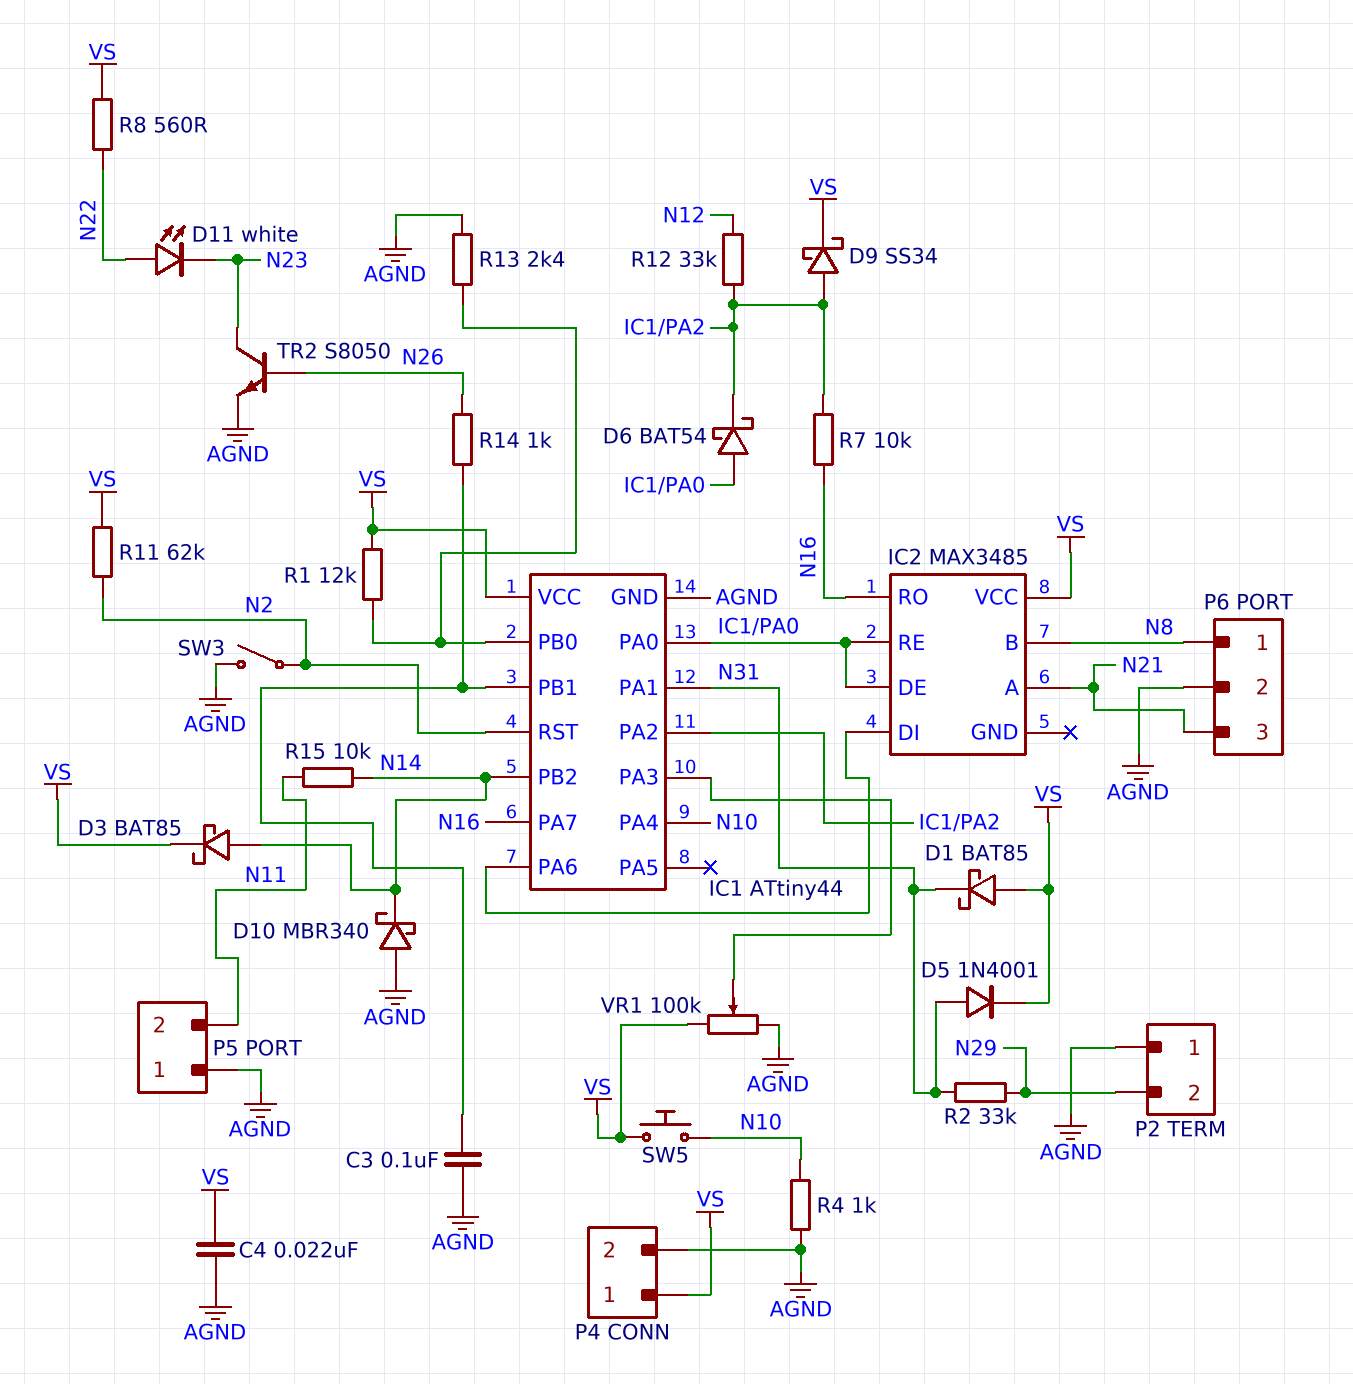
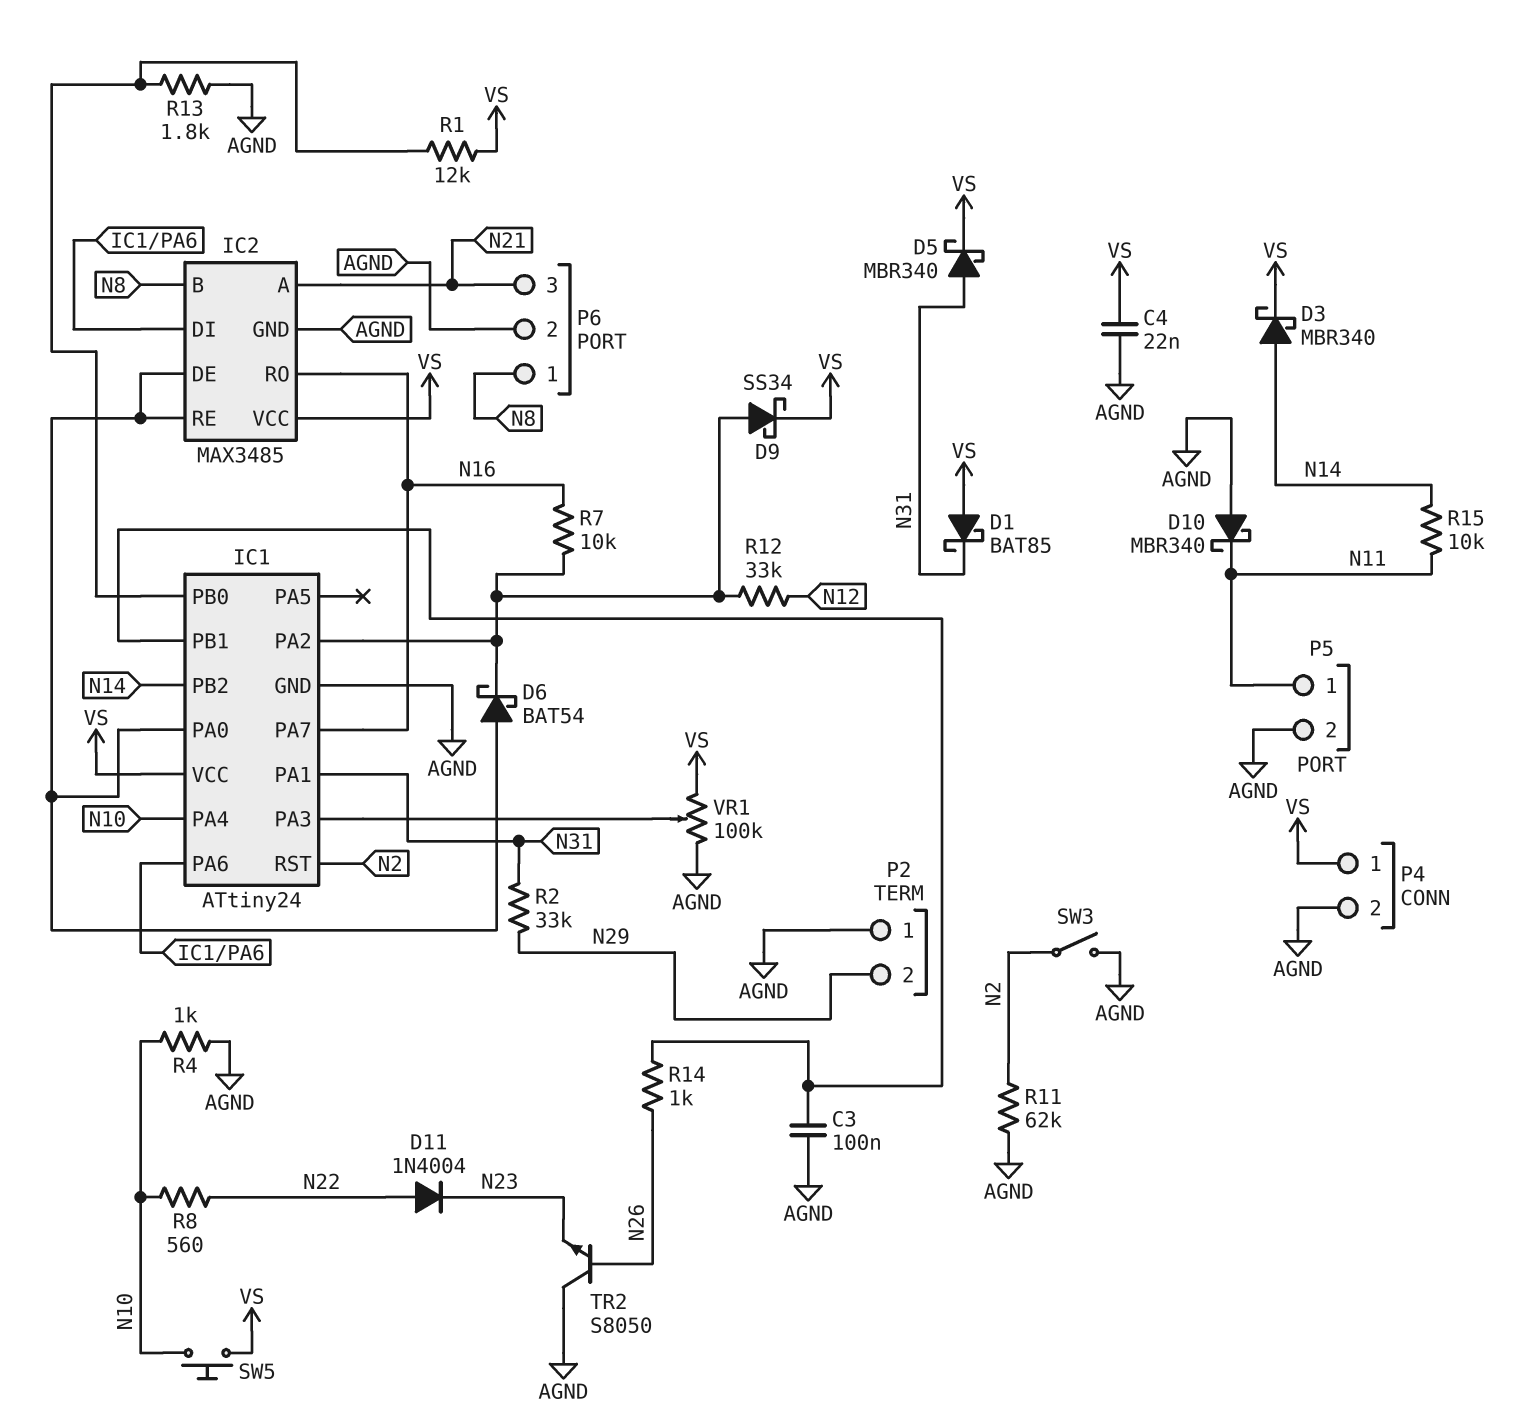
D3: schottky BAT85 (A N14, K VS) -> schottky MBR340 (A N14, K VS)
D5: diode 1N4001 (A N31, K VS) -> schottky MBR340 (A N31, K VS)
D10: schottky MBR340 (A AGND, K N14) -> schottky MBR340 (A AGND, K N11)
D11: LED white (A N22, K N23) -> diode 1N4004 (A N22, K N23)
IC1: ATtiny44 -> ATtiny24
IC2 pin GND: none -> AGND
P5 pin 1: AGND -> N11
P5 pin 2: N11 -> AGND
R8: 560 (N22, VS) -> 560 (N10, N22)
R11: 62k (N2, VS) -> 62k (AGND, N2)
R13: 2.4k (AGND, IC1/PB0) -> 1.8k (AGND, IC1/PB0)
TR2: NPN S8050 (B N26, C N23, E AGND) -> NPN S8050 (B N26, C AGND, E N23)

